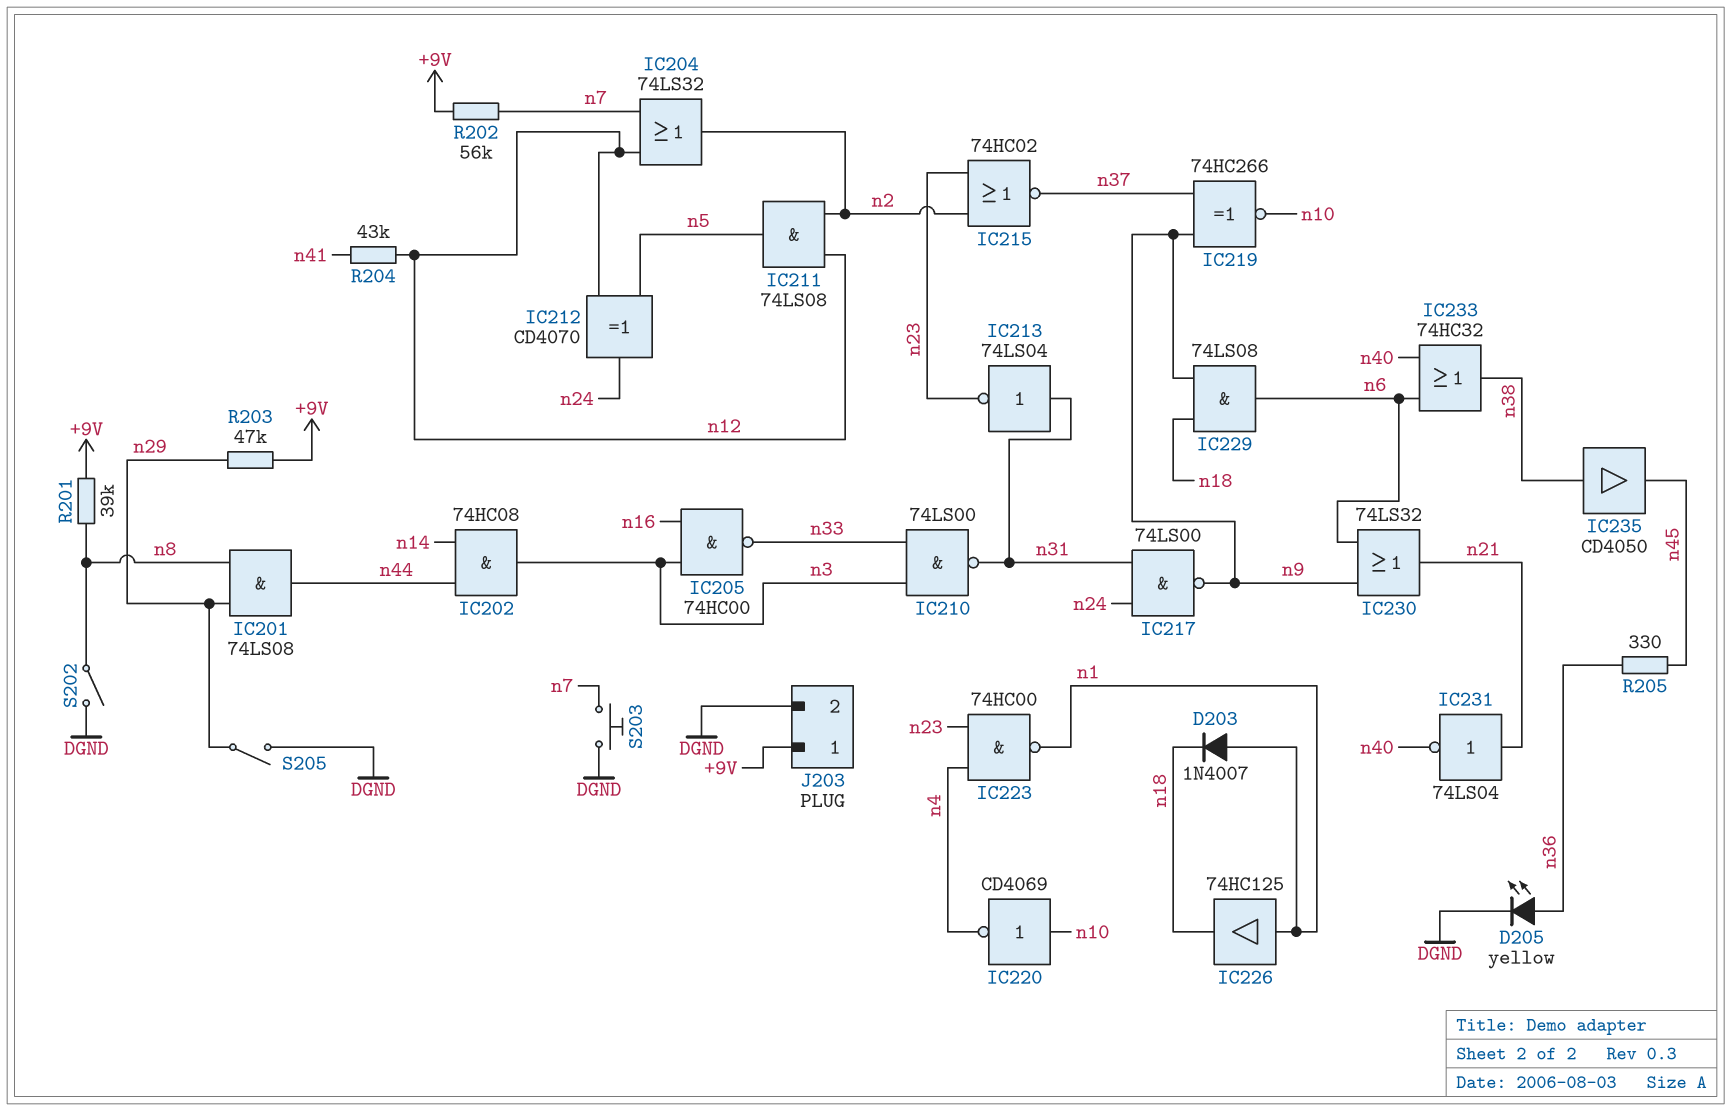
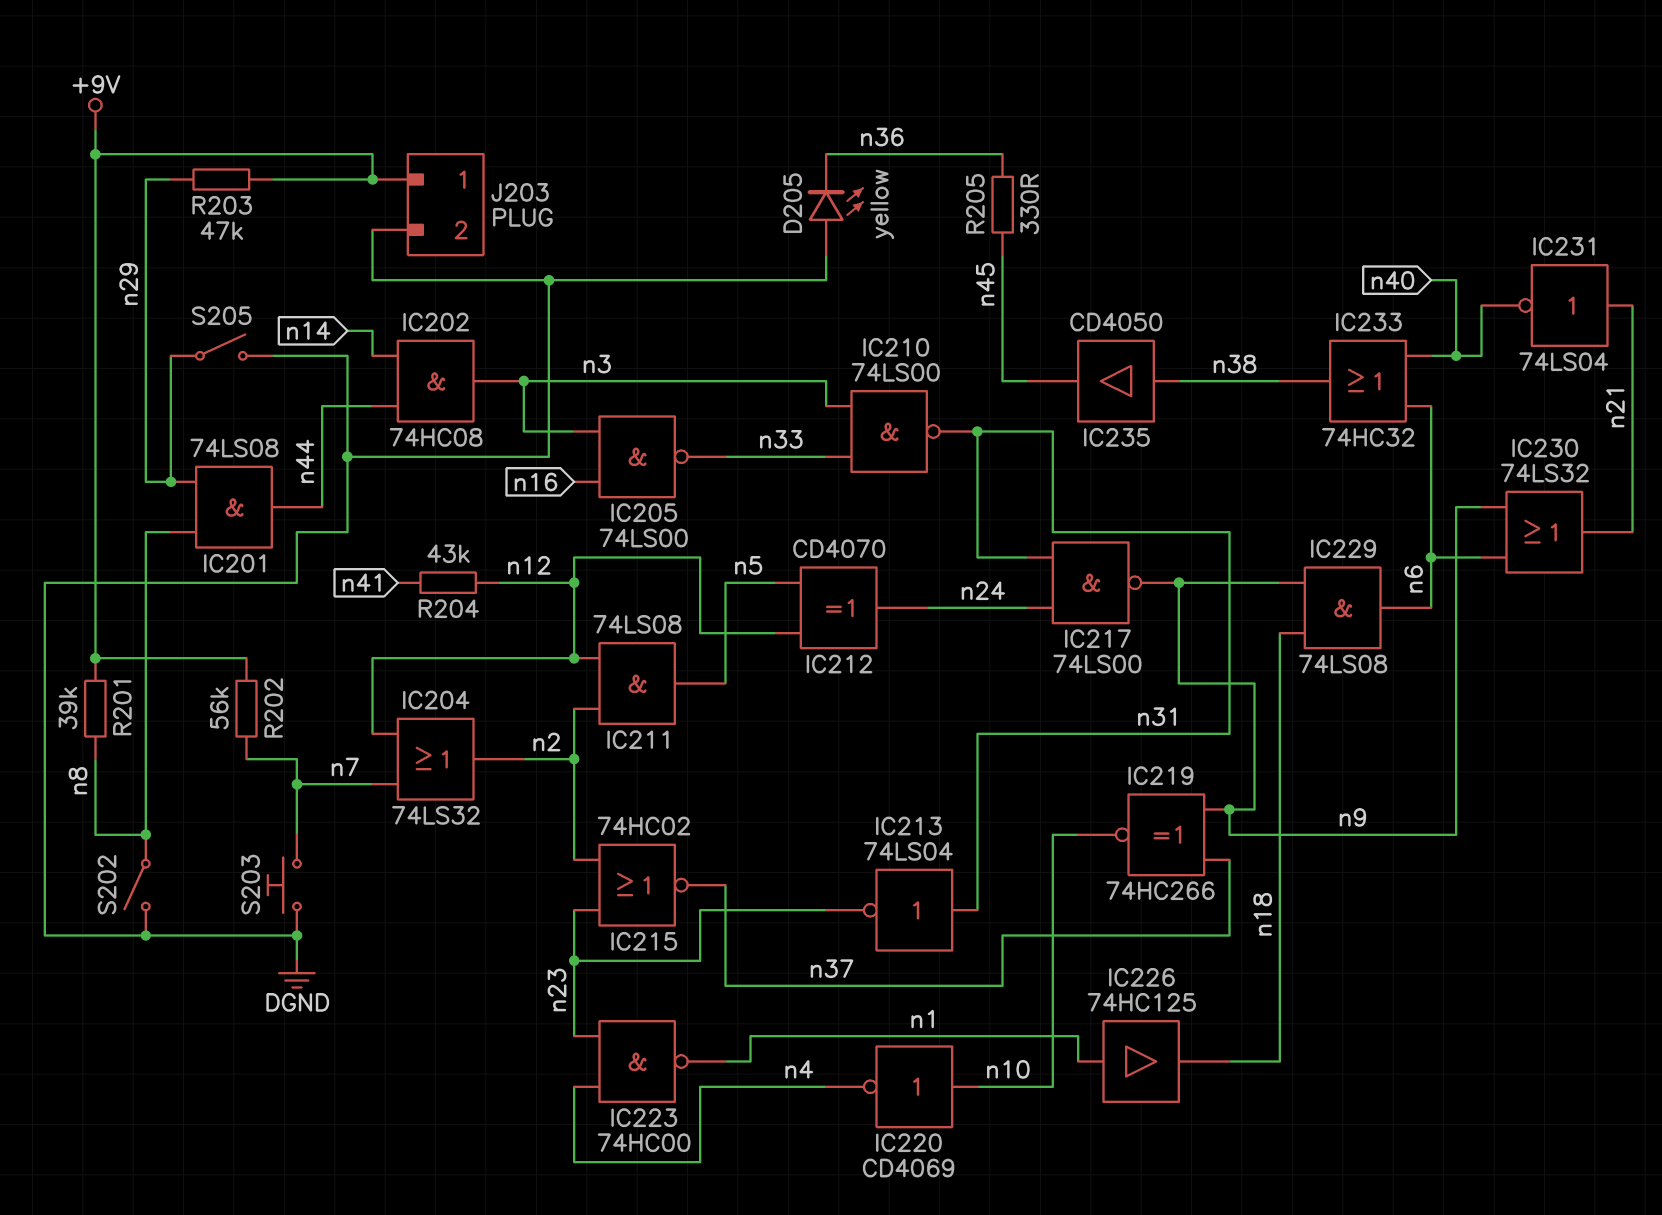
D203: diode 1N4007 (A n1, K n18) -> none
D205: LED yellow (A n36, K DGND) -> LED yellow (A DGND, K n36)
IC205: NAND 74HC00 (in n3, in n16, out n33) -> NAND 74LS00 (in n3, in n16, out n33)

